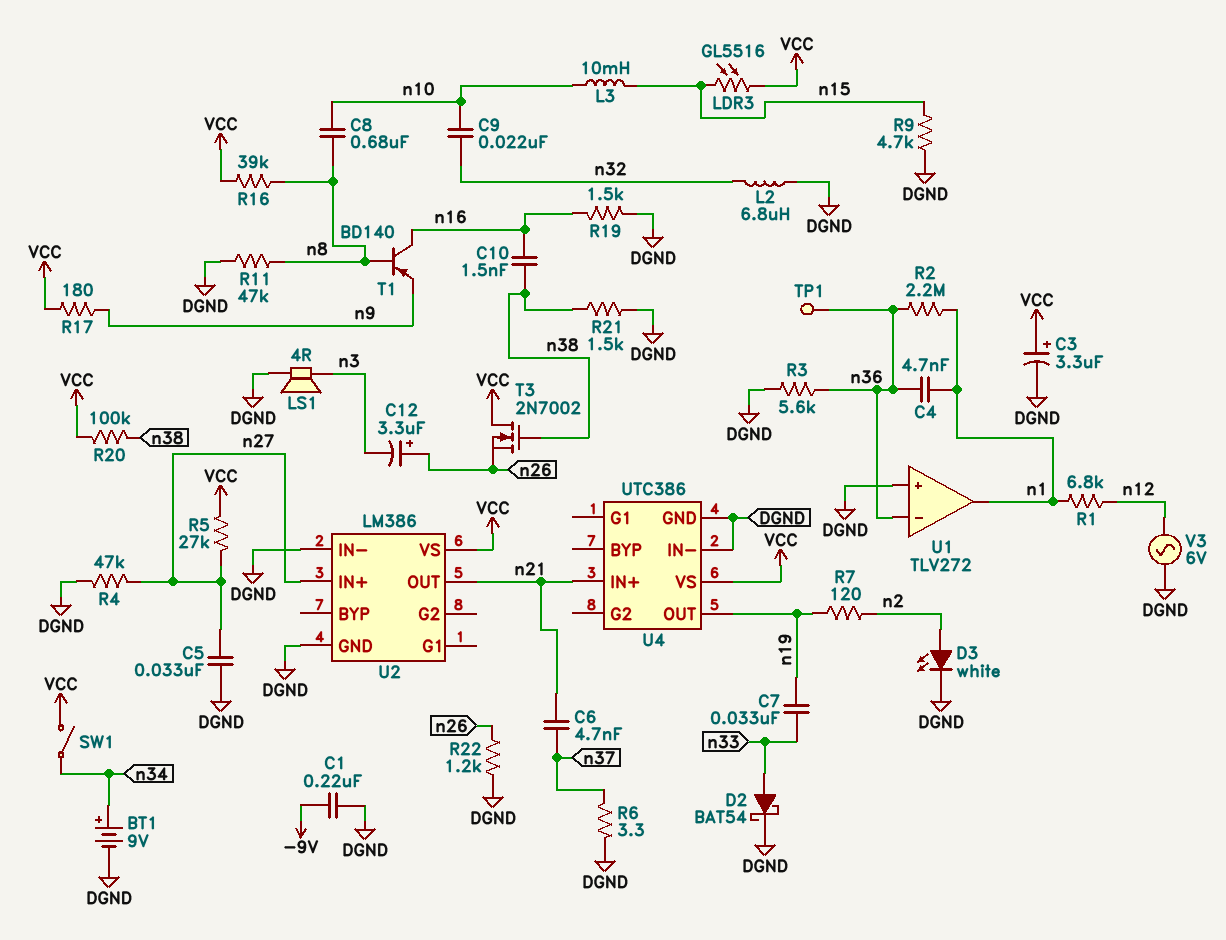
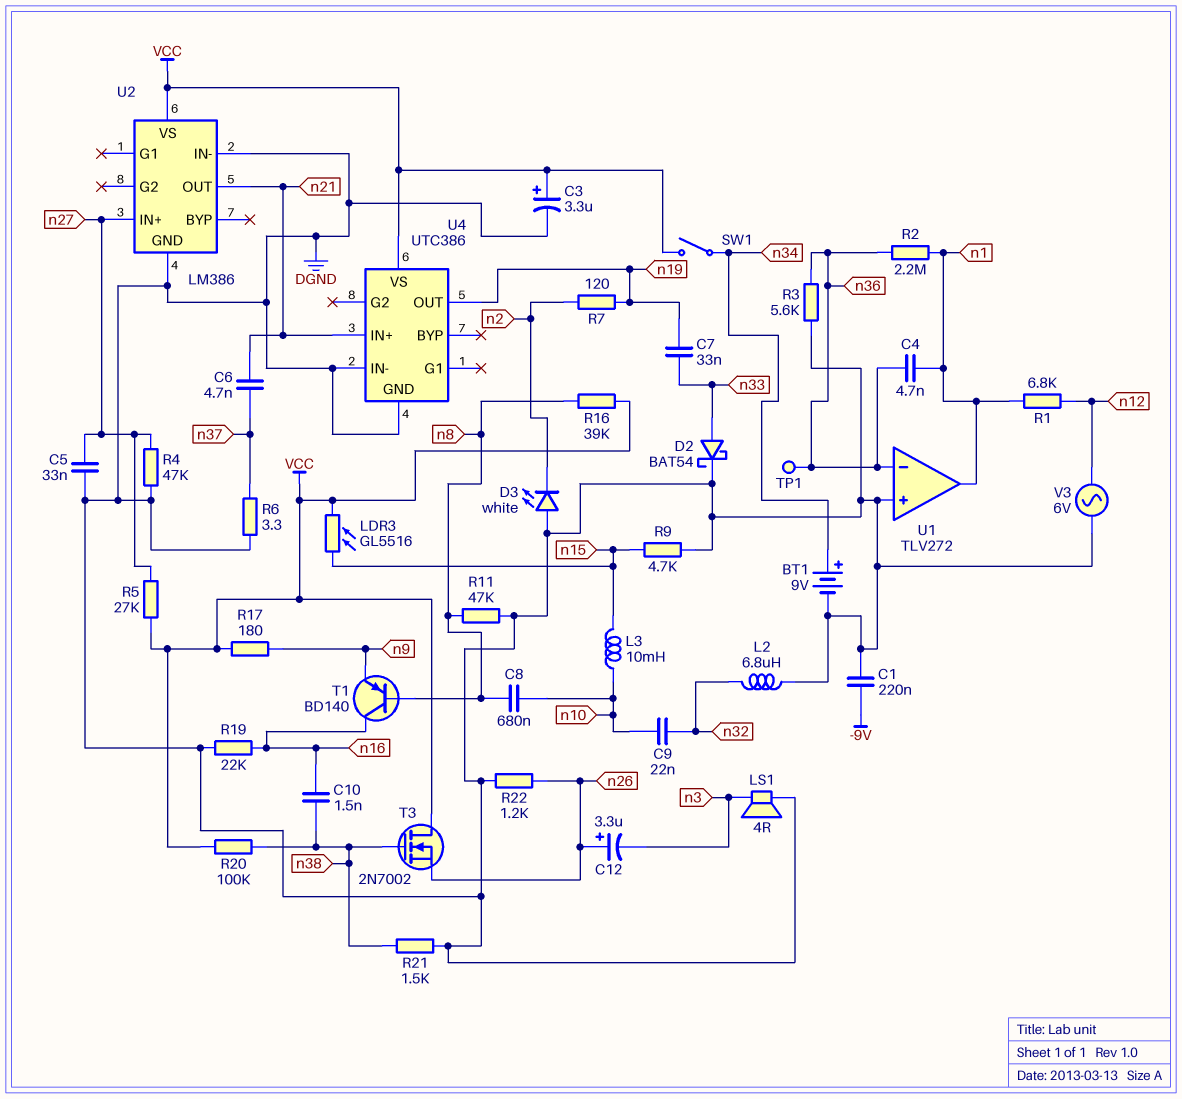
D3: LED white (A n2, K DGND) -> LED white (A DGND, K n2)
R19: 1.5k (DGND, n16) -> 22k (DGND, n16)

